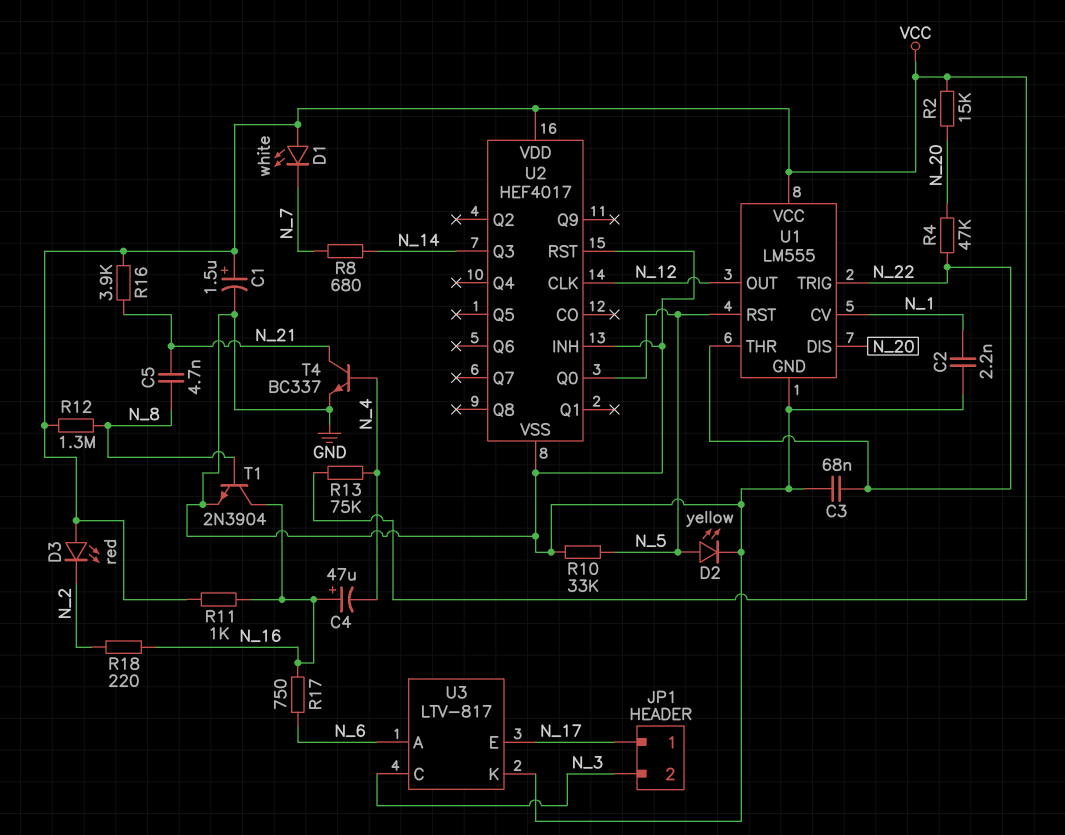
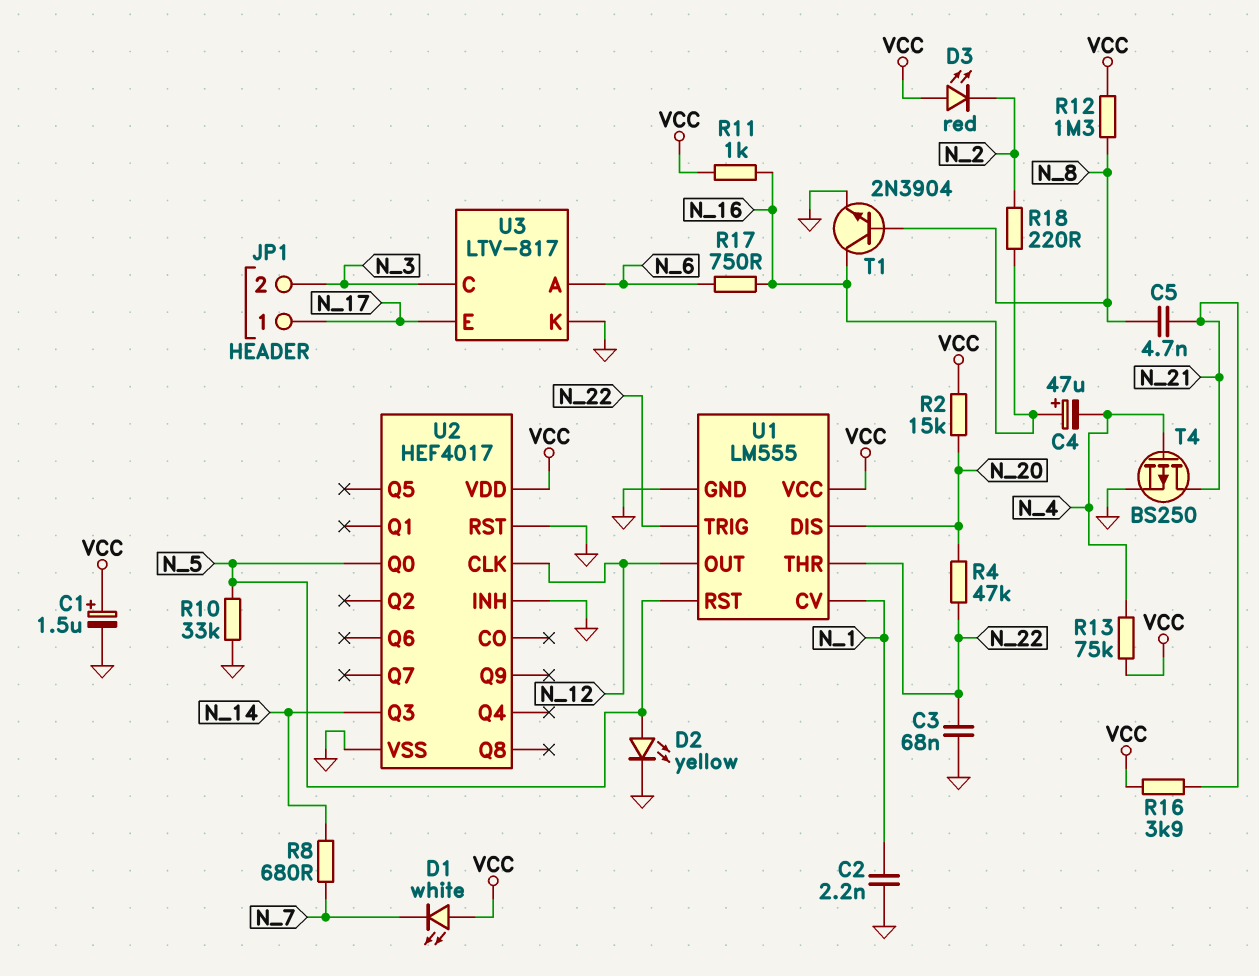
T4: NPN BC337 (B N_4, C N_21, E GND) -> PMOS BS250 (G N_4, D N_21, S GND)

